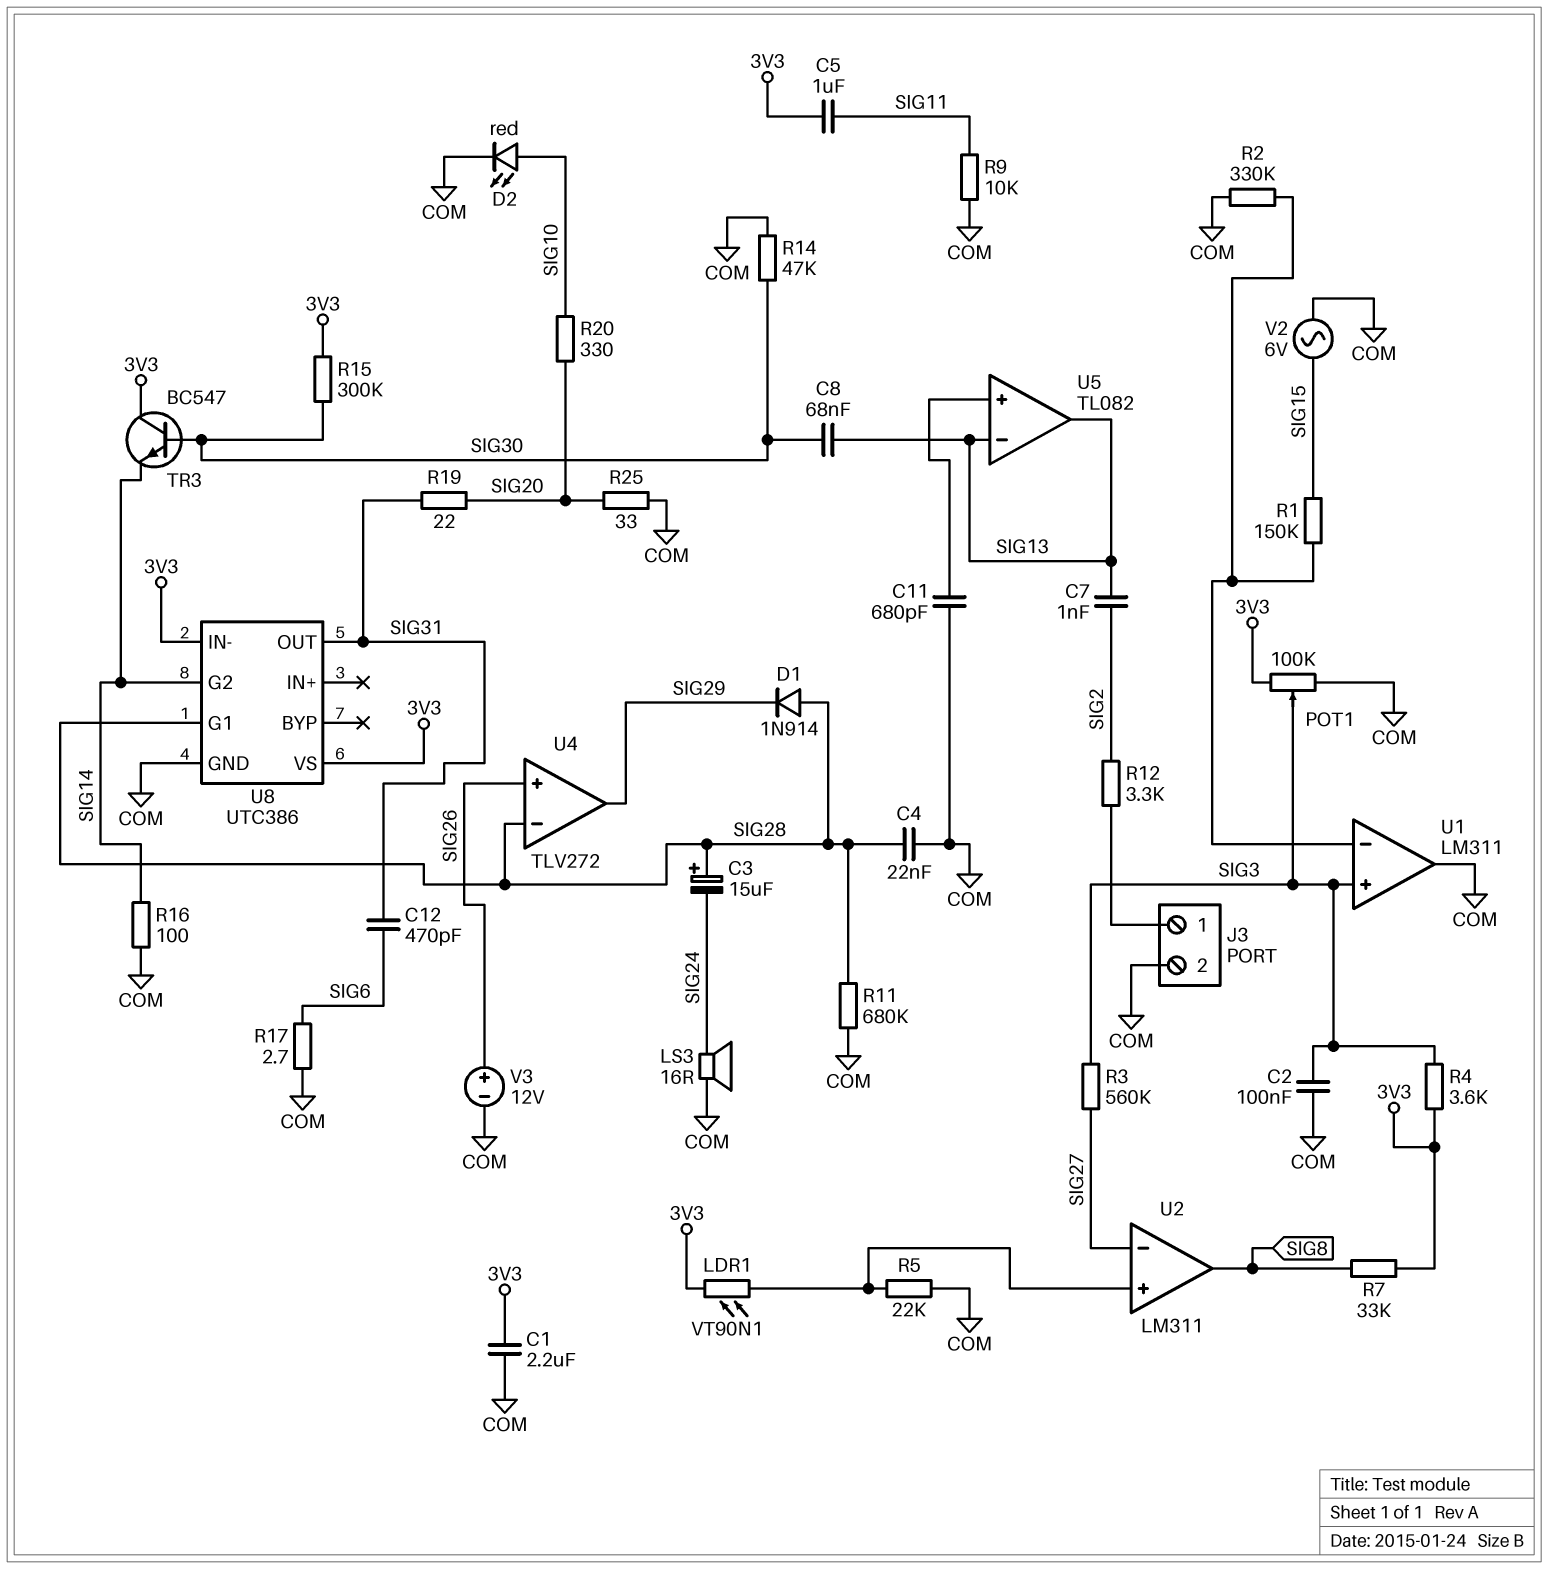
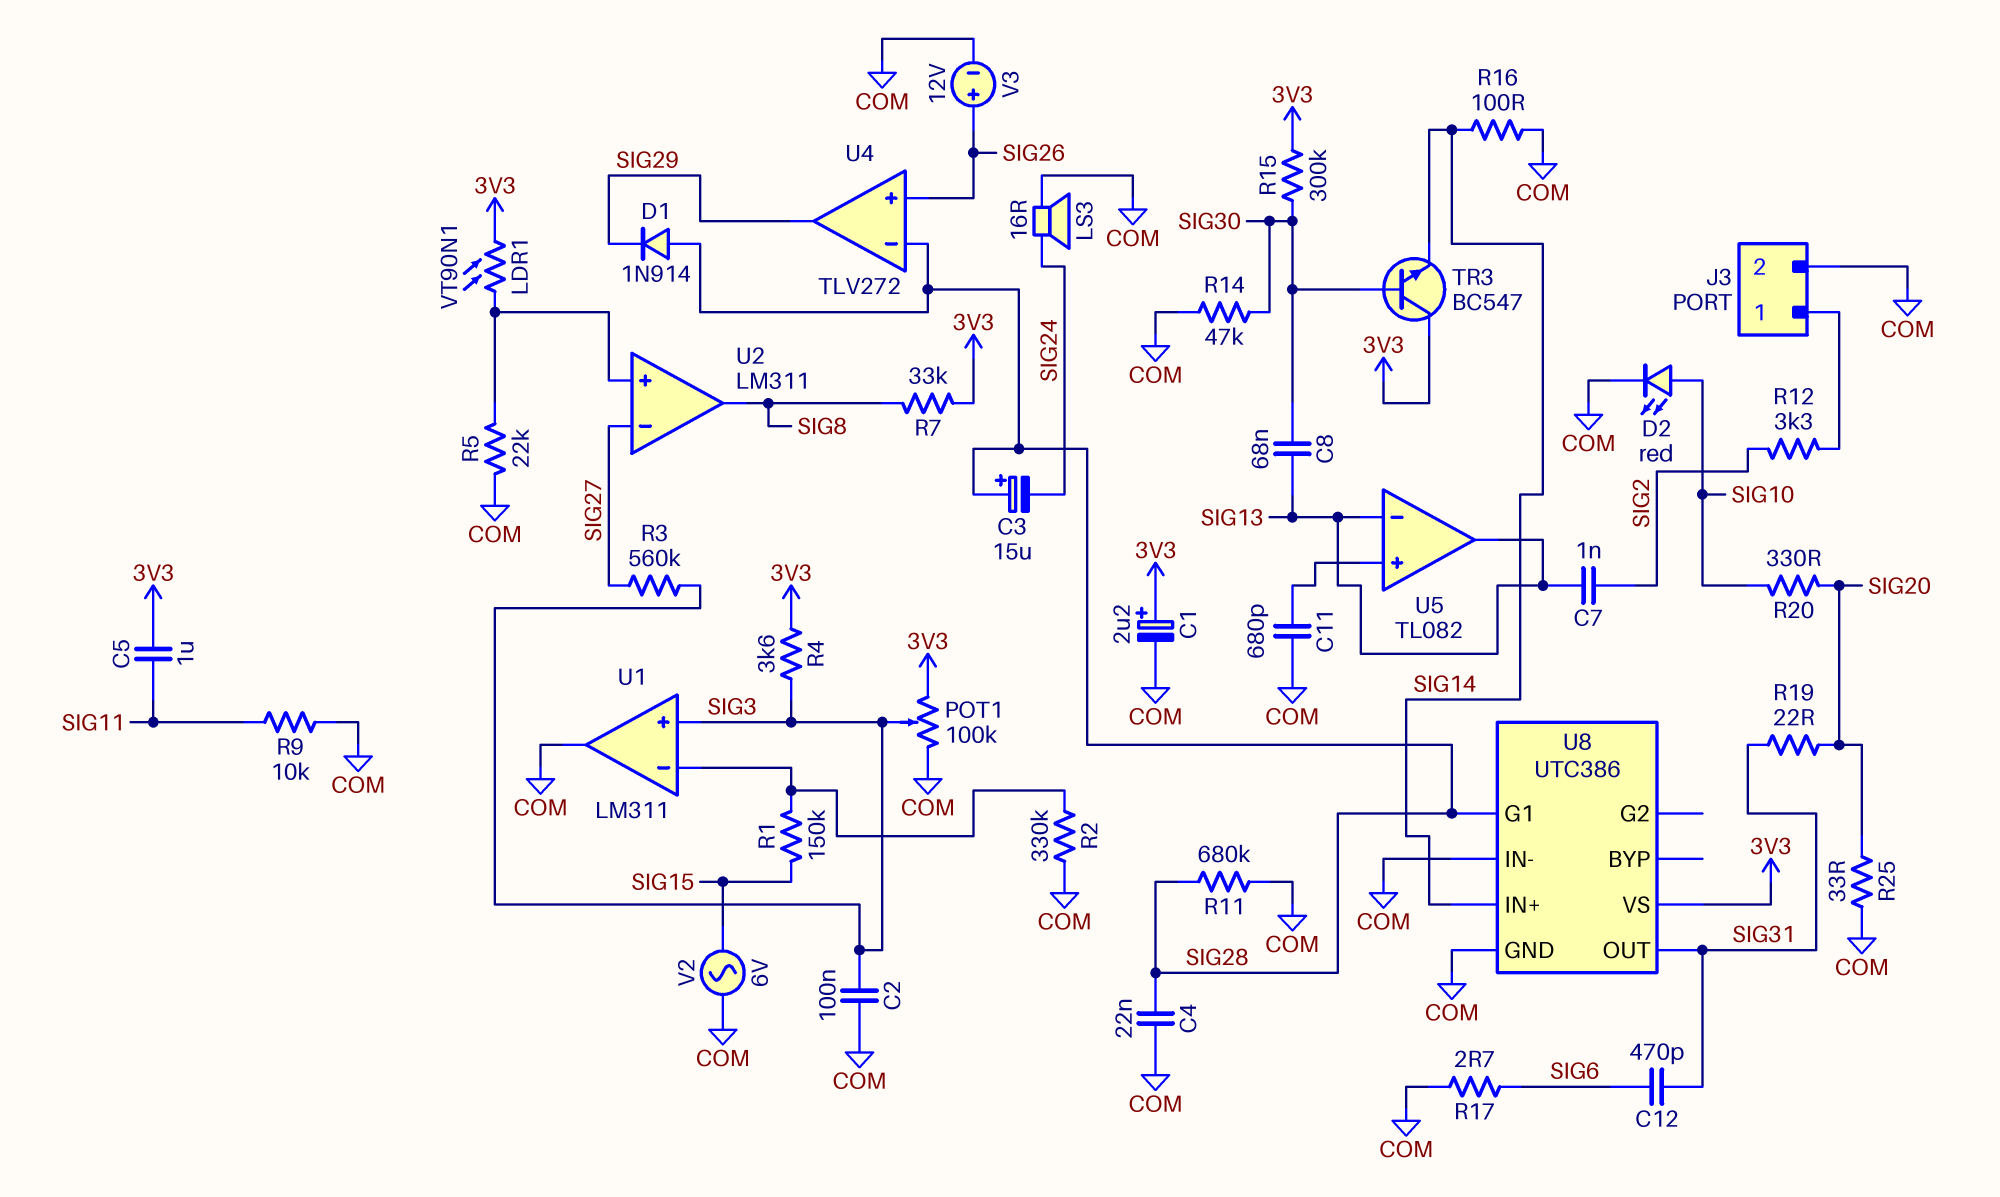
C1: 2.2uF (3V3, COM) -> 2.2uF (plus 3V3, minus COM)
U8 pin G2: SIG14 -> none
U8 pin IN+: none -> SIG14
U8 pin IN-: 3V3 -> COM

